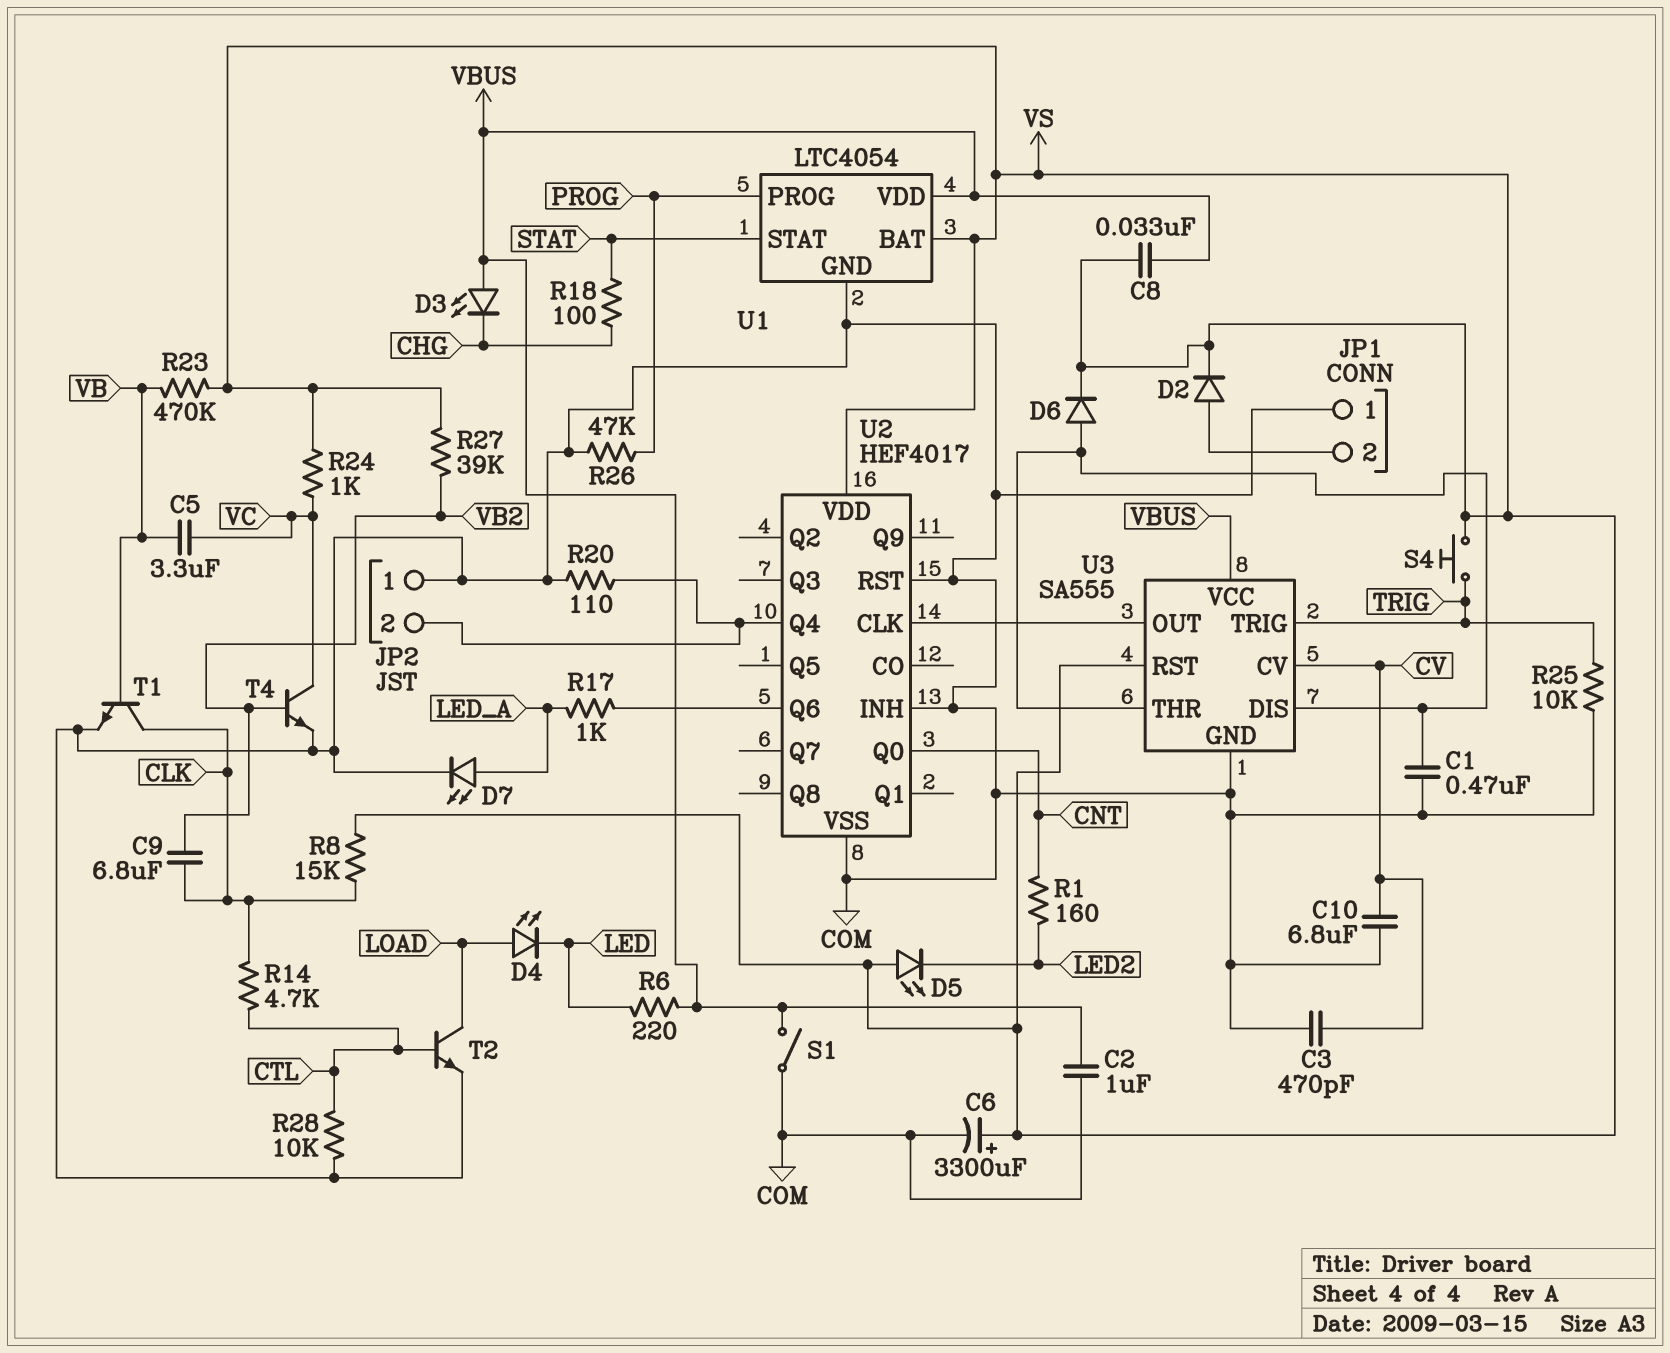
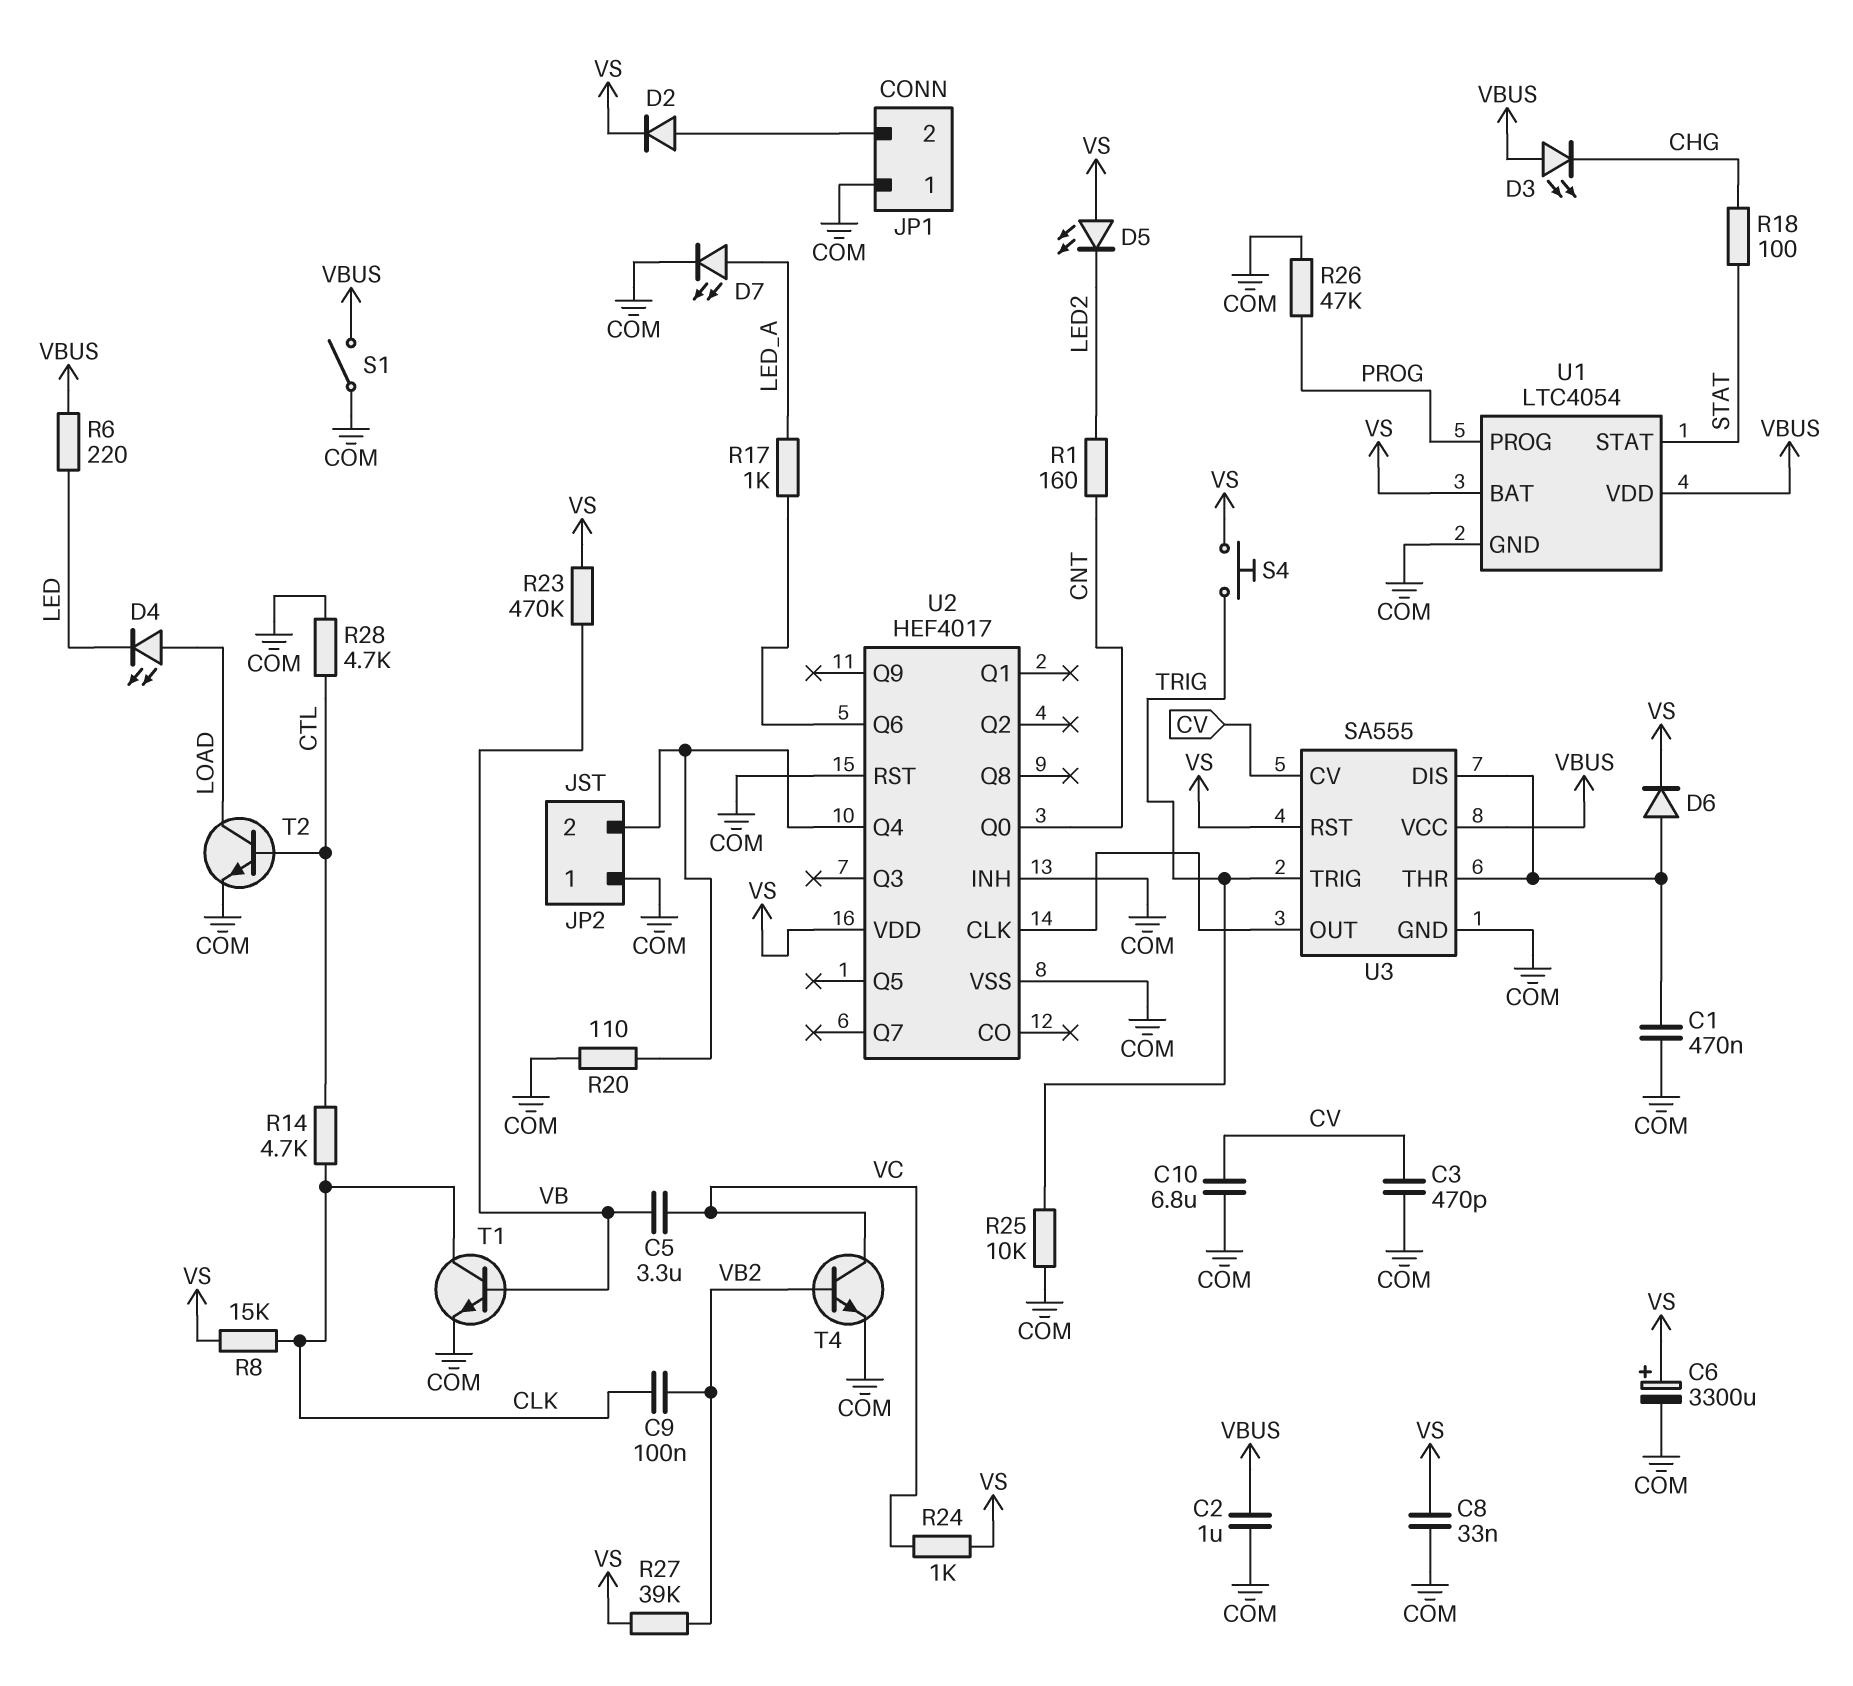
C8: 33nF (VBUS, VS) -> 33nF (COM, VS)
C9: 6.8uF (CLK, VB2) -> 100nF (CLK, VB2)
R28: 10k (COM, CTL) -> 4.7k (COM, CTL)

